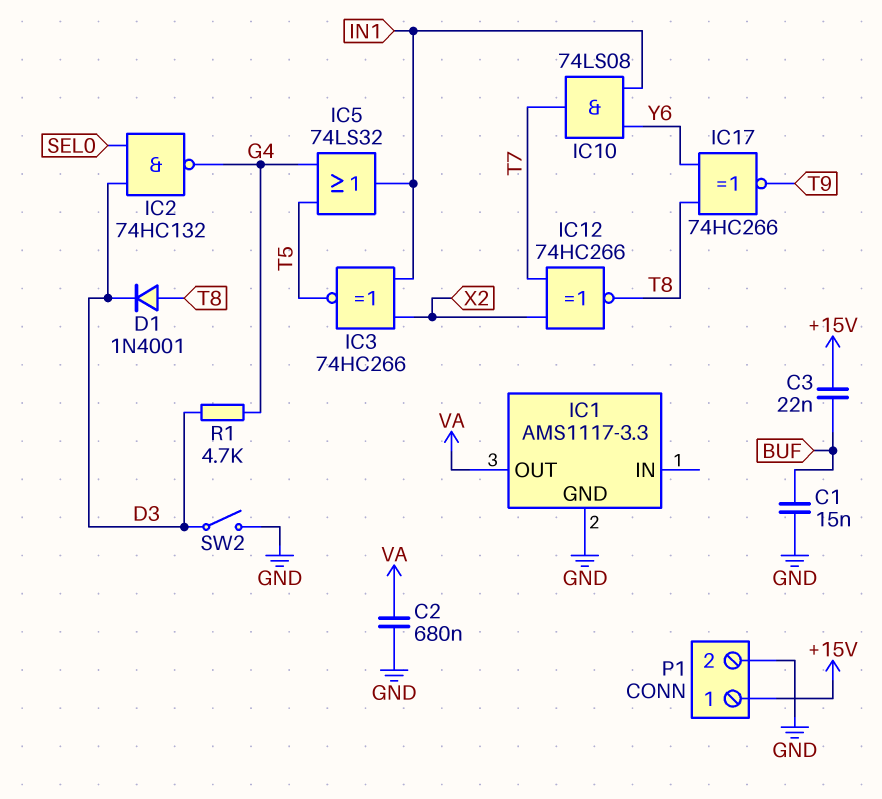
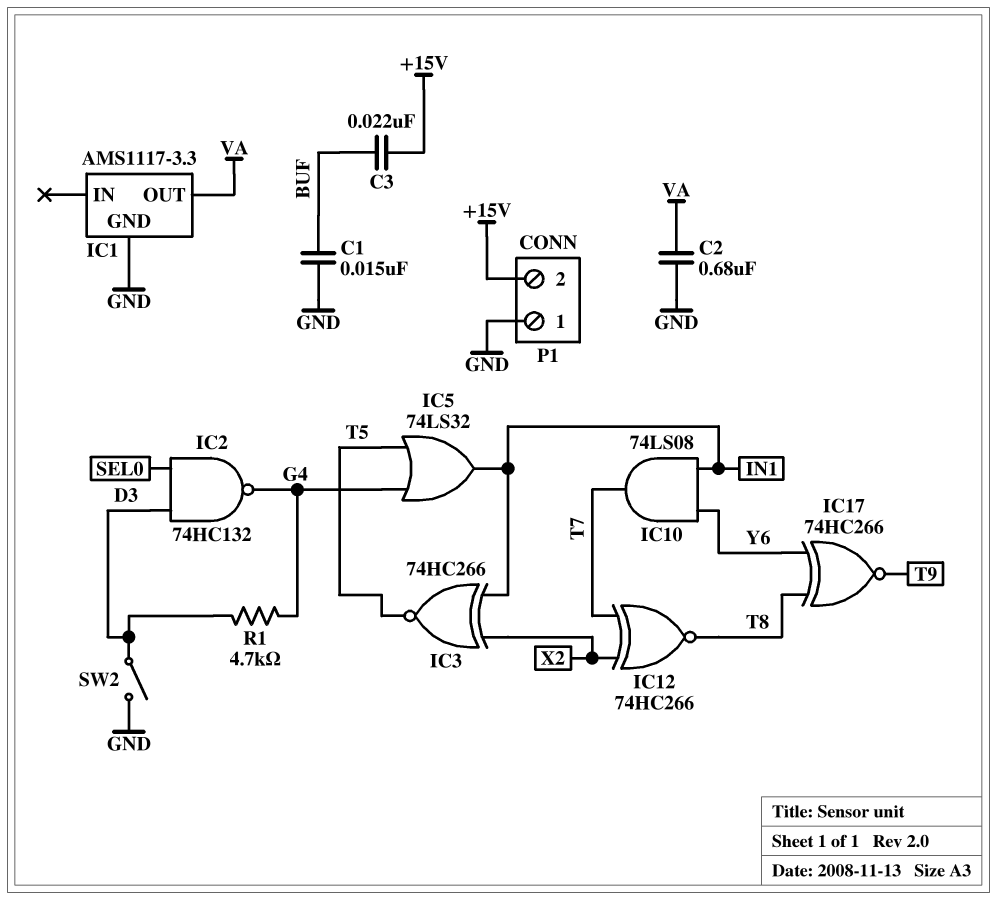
D1: diode 1N4001 (A T8, K D3) -> none
P1 pin 1: +15V -> GND
P1 pin 2: GND -> +15V

